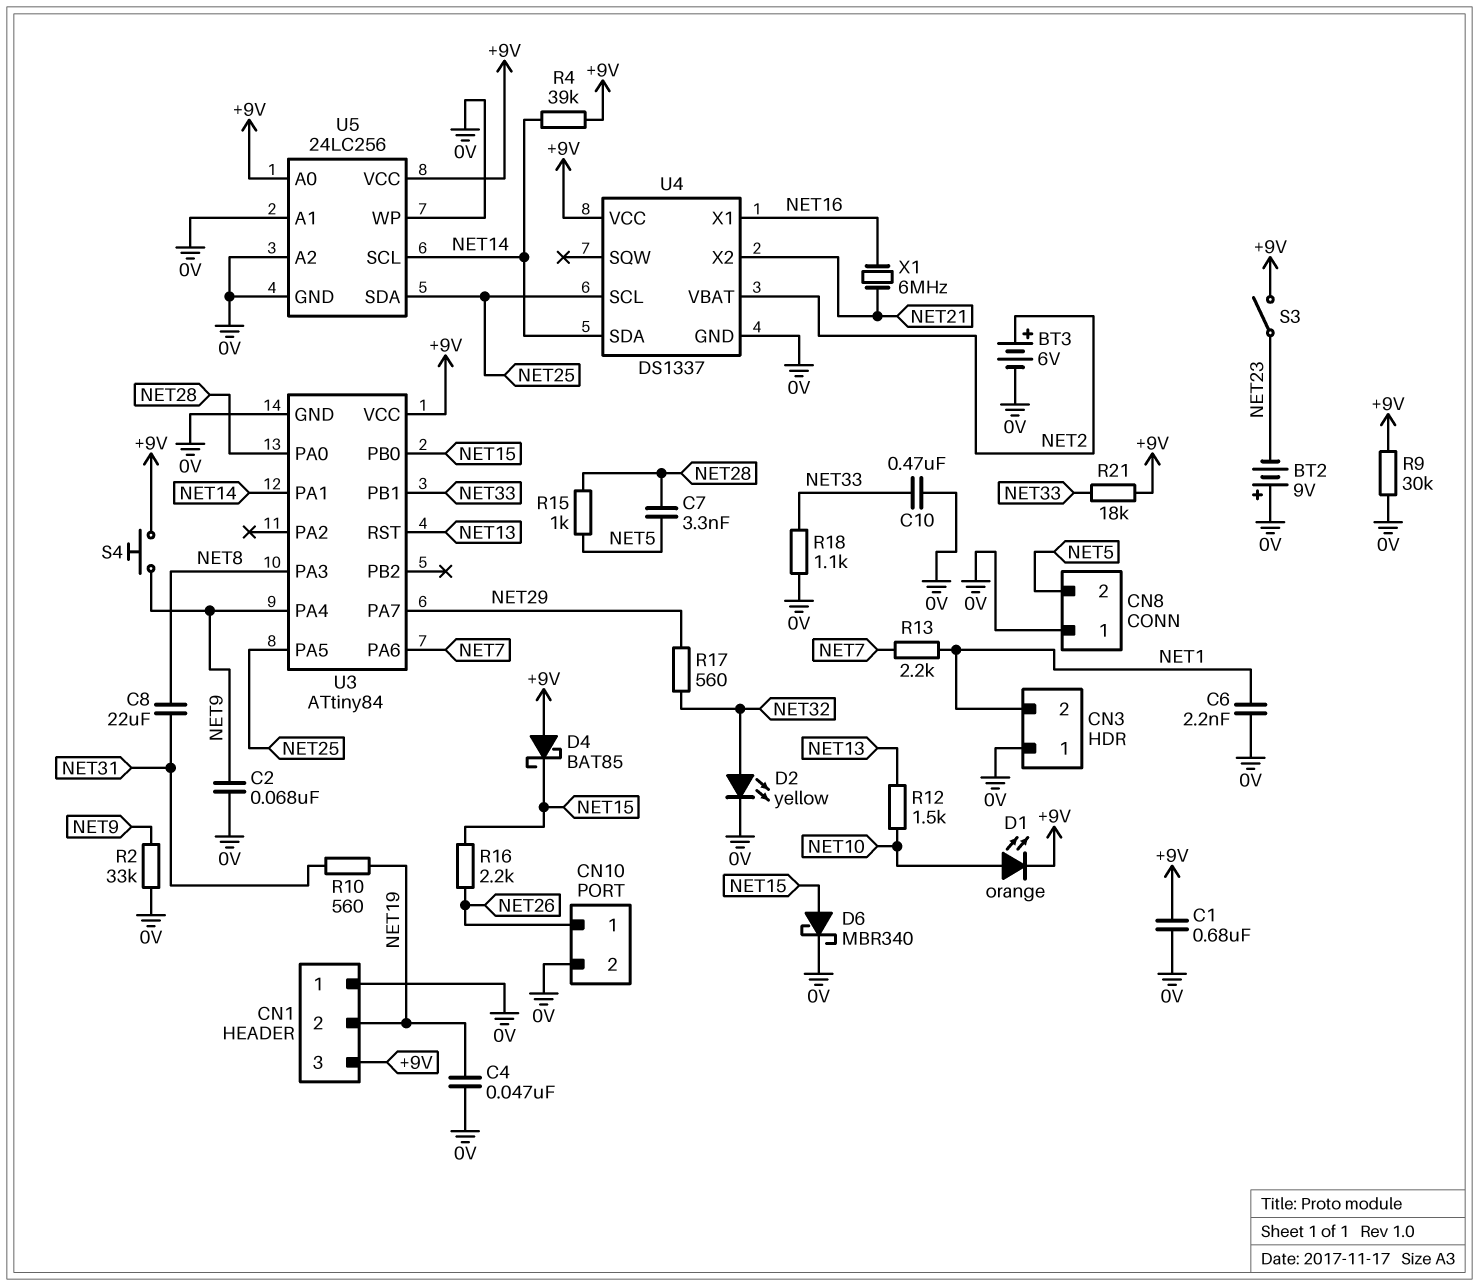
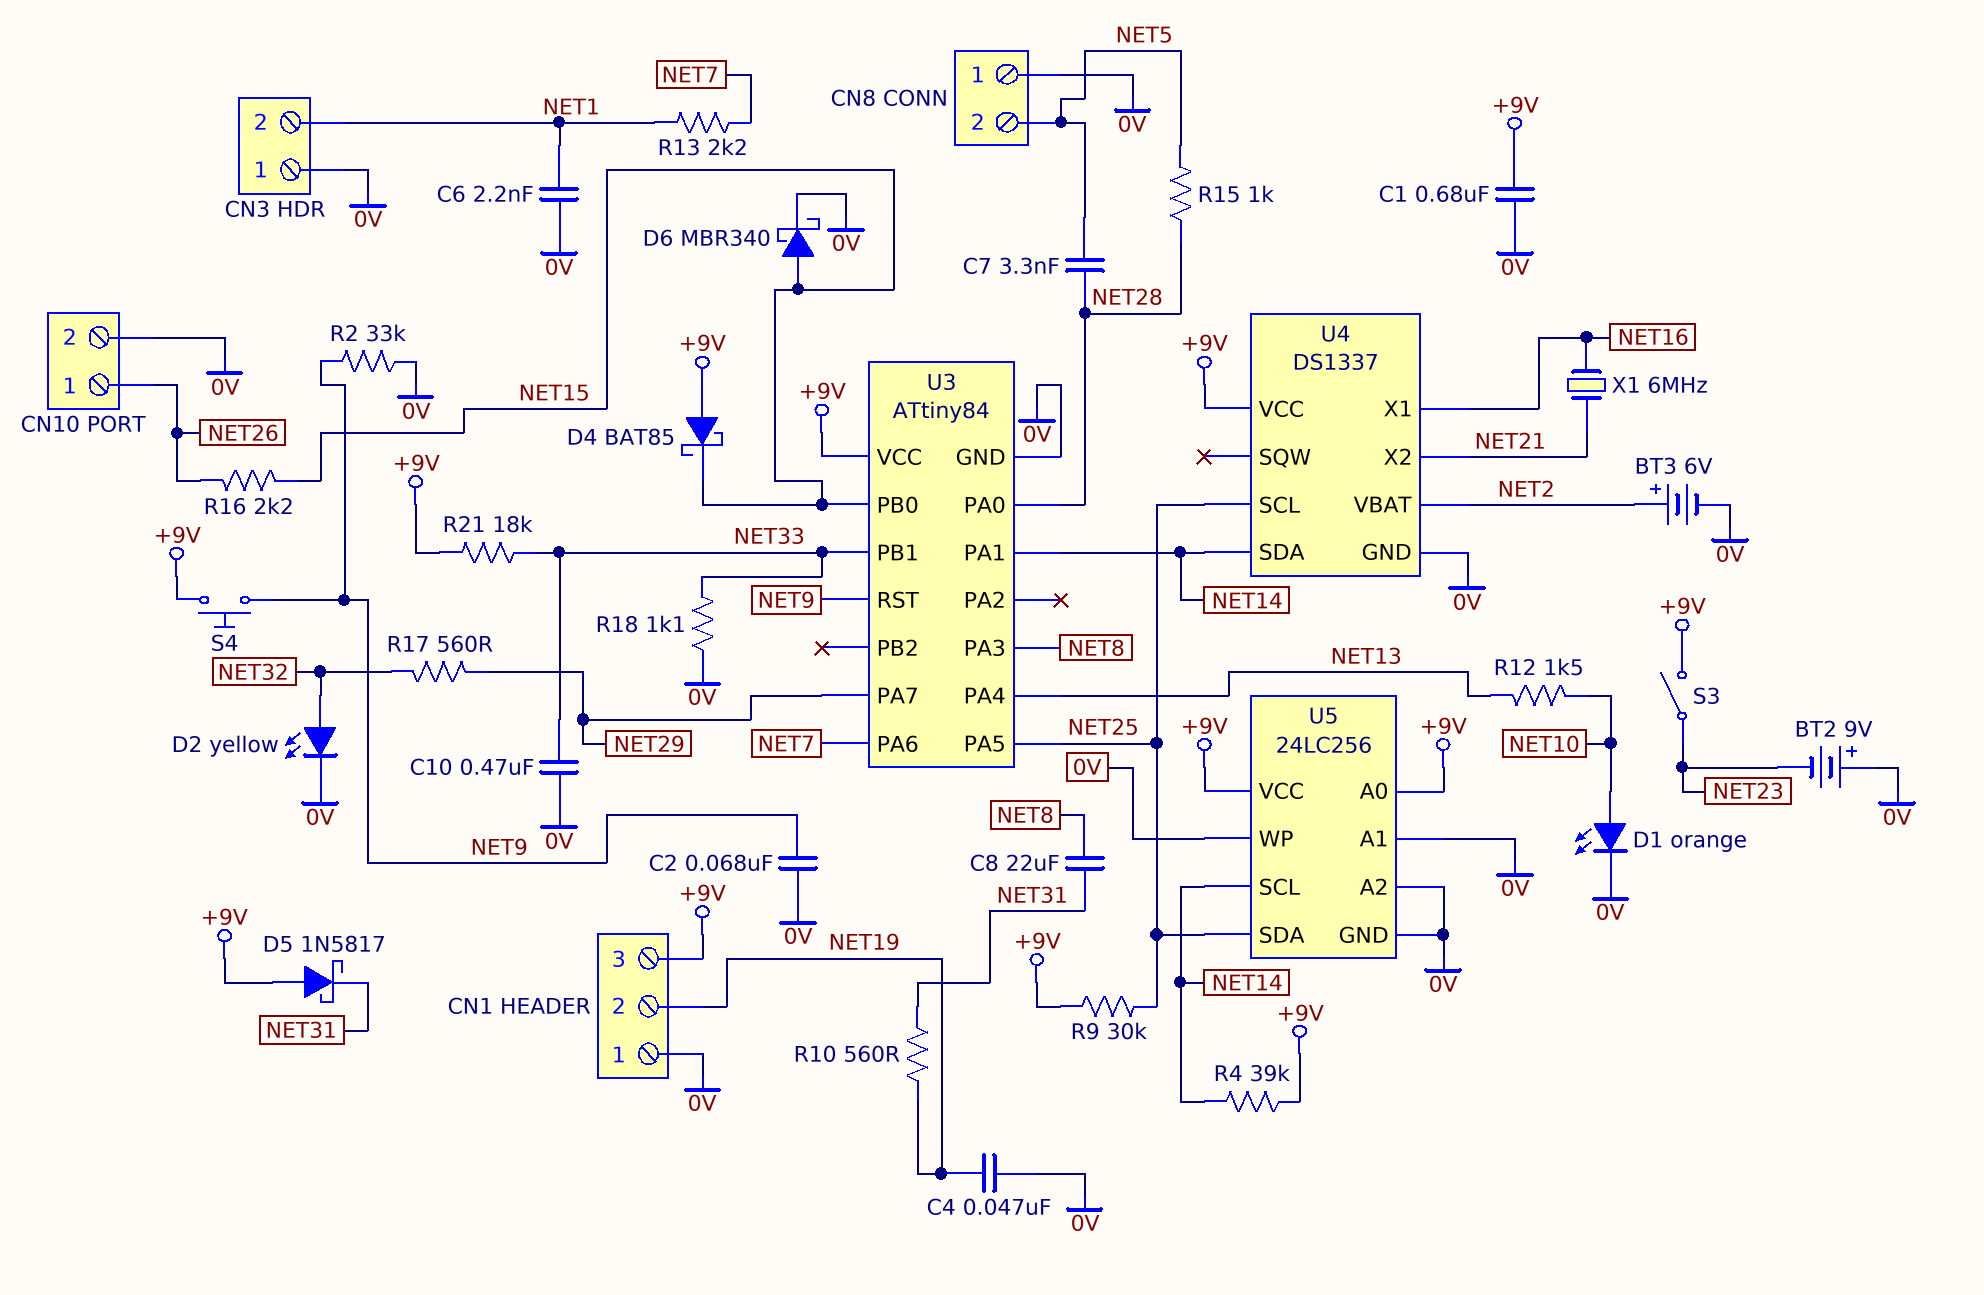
D1: LED orange (A NET10, K +9V) -> LED orange (A NET10, K 0V)
D5: none -> schottky 1N5817 (A +9V, K NET31)
R9: 30k (+9V, 0V) -> 30k (+9V, NET25)
U3 pin PA4: NET9 -> NET13
U3 pin RST: NET13 -> NET9

